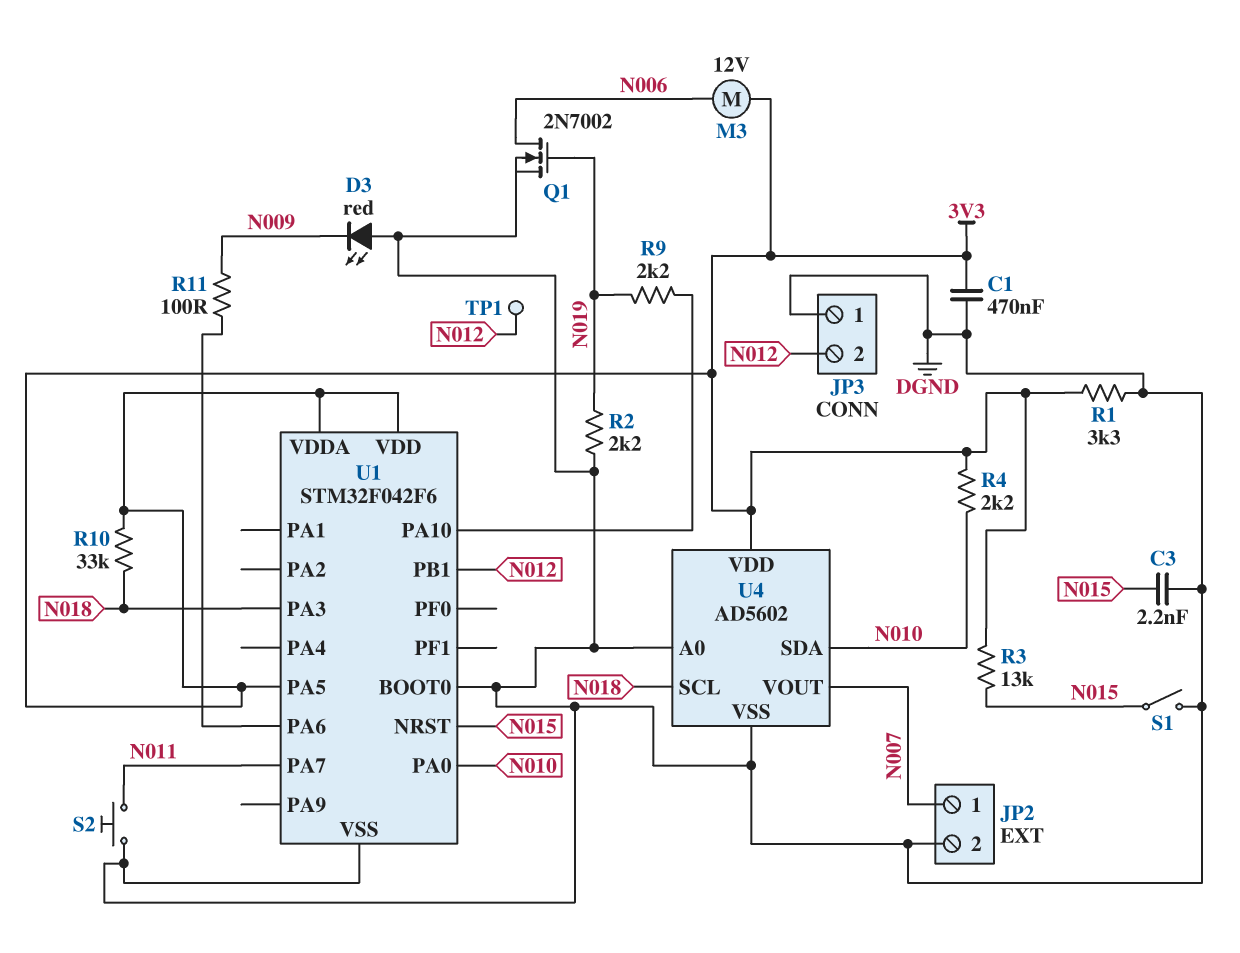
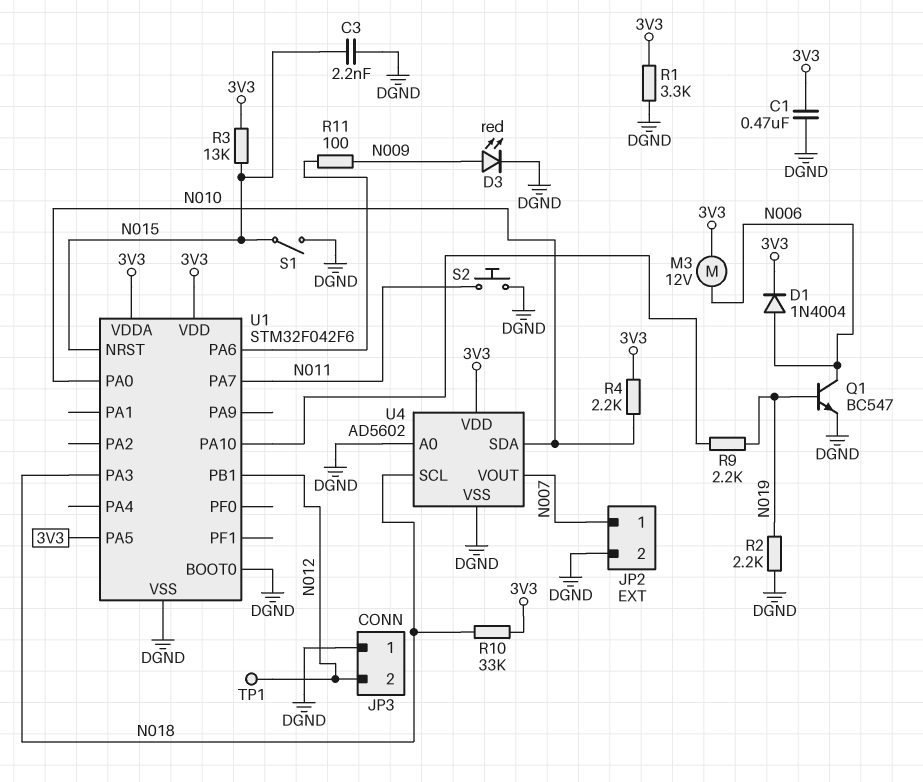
D1: none -> diode 1N4004 (A N006, K 3V3)
D3: LED red (A DGND, K N009) -> LED red (A N009, K DGND)
Q1: NMOS 2N7002 (G N019, D N006, S DGND) -> NPN BC547 (B N019, C N006, E DGND)

